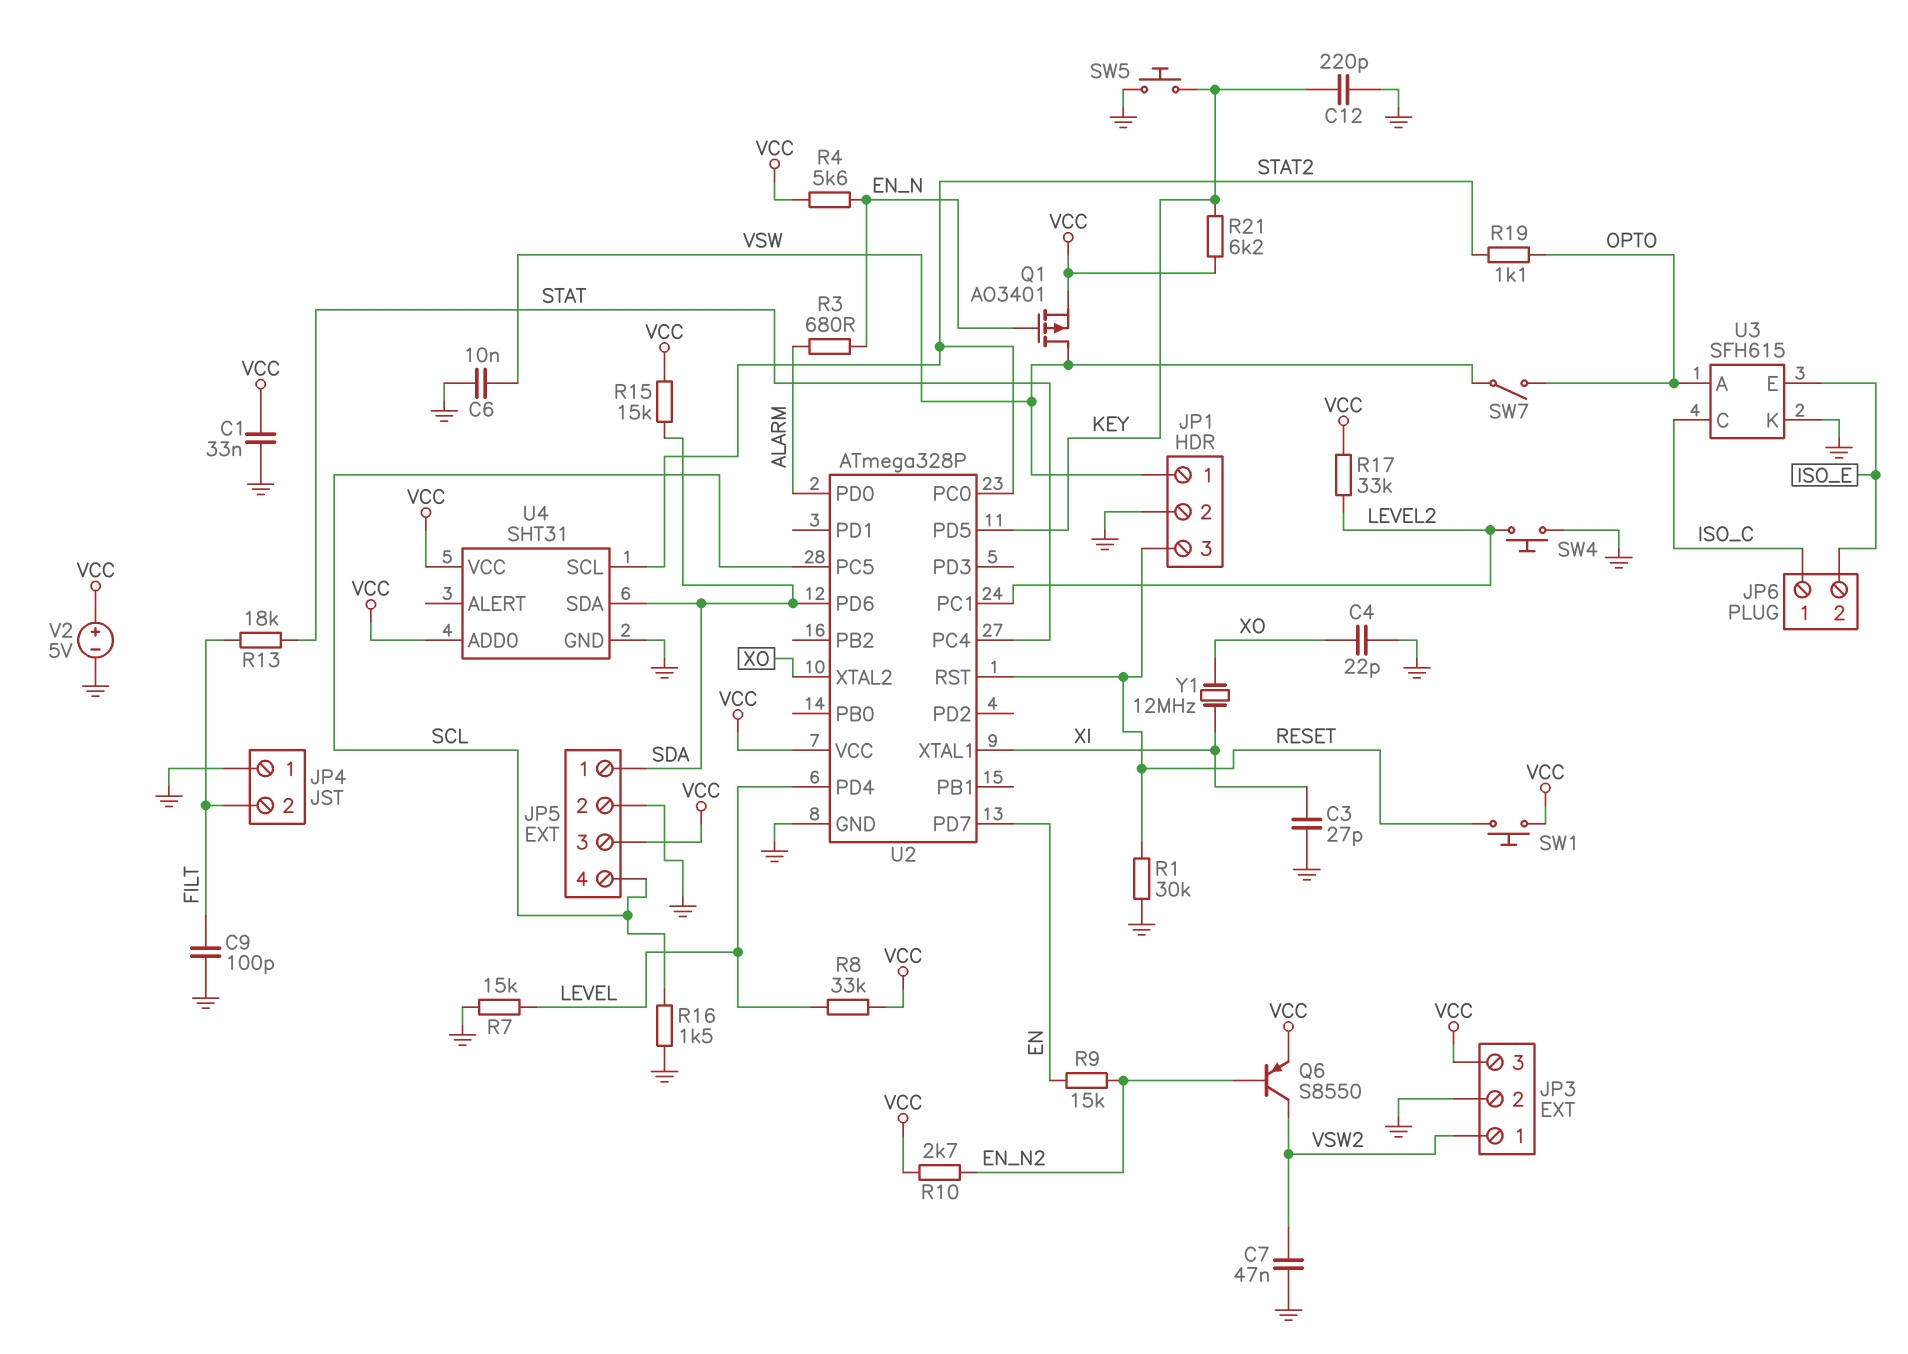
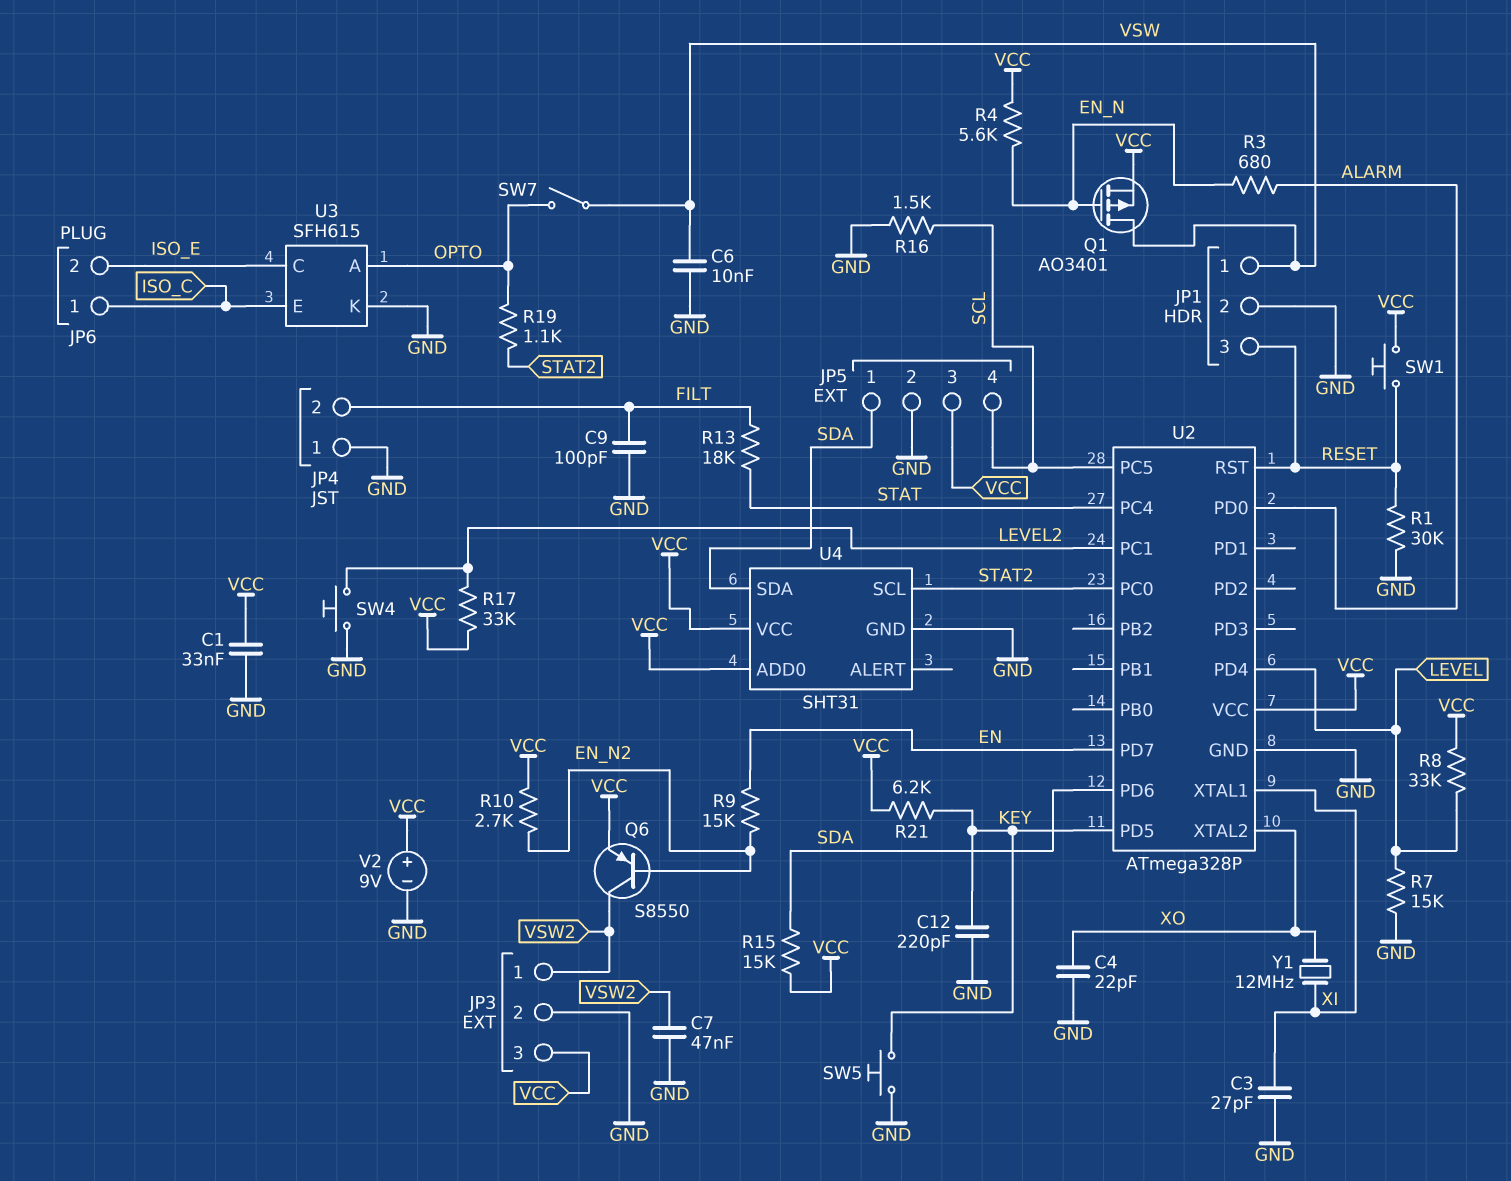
U3 pin C: ISO_C -> ISO_E
U3 pin E: ISO_E -> ISO_C
V2: 5V (plus VCC, minus GND) -> 9V (plus VCC, minus GND)

